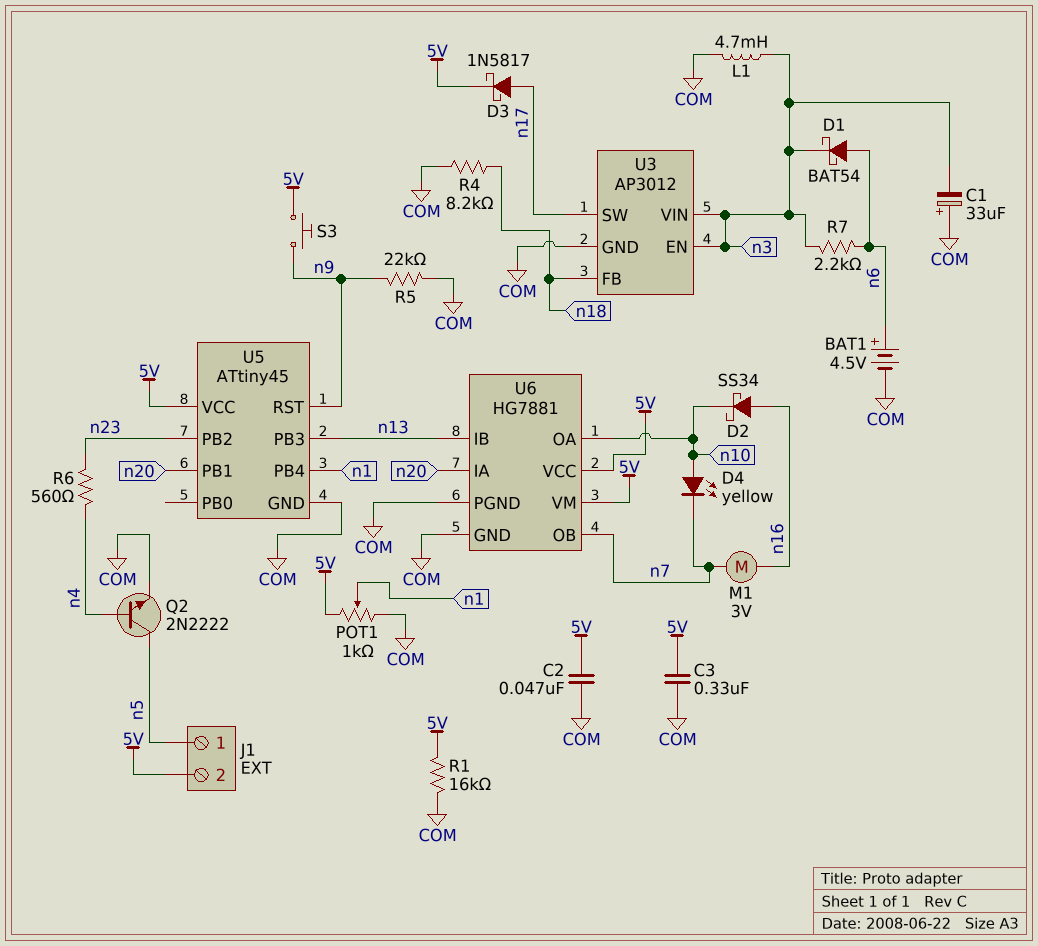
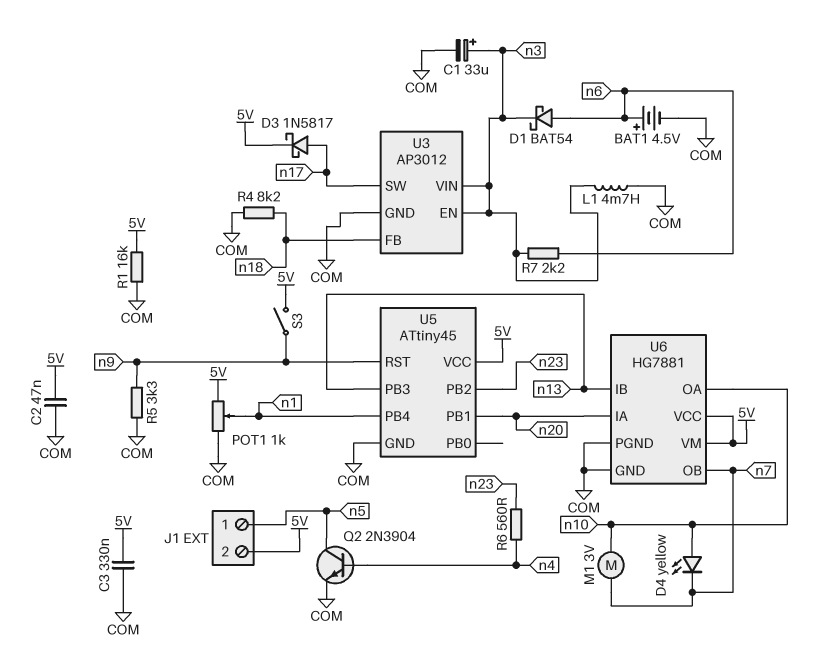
C1: 33uF (plus COM, minus n3) -> 33uF (plus n3, minus COM)
D2: schottky SS34 (A n16, K n10) -> none
M1: motor 3V (n7, n16) -> motor 3V (n7, n10)
Q2: NPN 2N2222 (B n4, C n5, E COM) -> NPN 2N3904 (B n4, C n5, E COM)
R5: 22k (COM, n9) -> 3.3k (COM, n9)
S3: button (5V, n9) -> switch (5V, n9)

